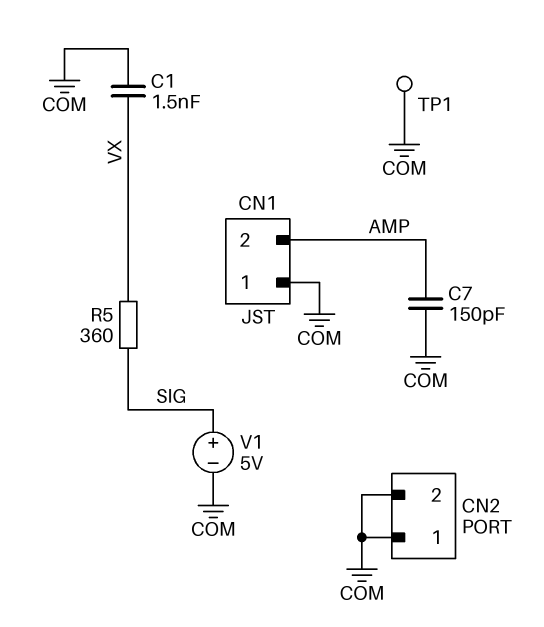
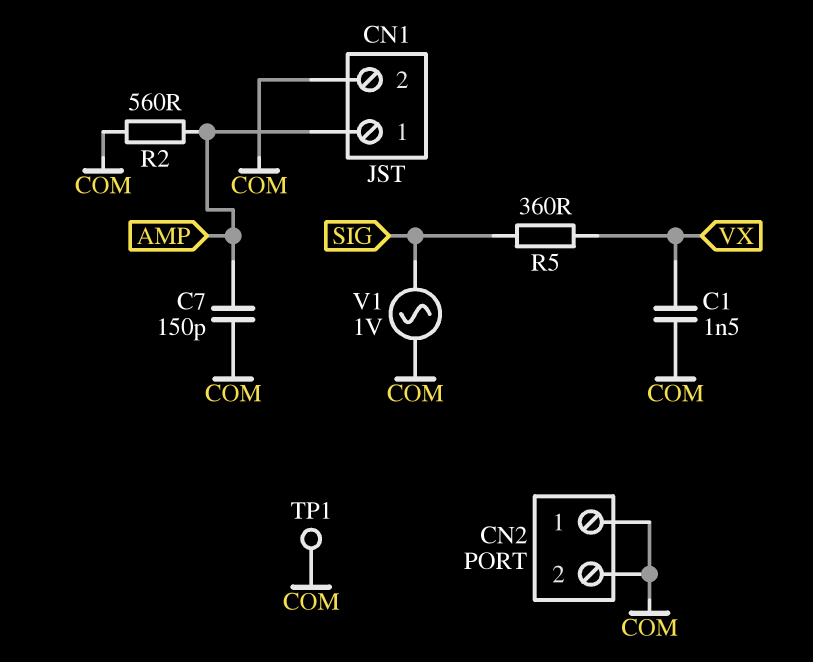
CN1 pin 1: COM -> AMP
CN1 pin 2: AMP -> COM
R2: none -> 560 (AMP, COM)
V1: 5V (plus SIG, minus COM) -> AC 1V (COM, SIG)

